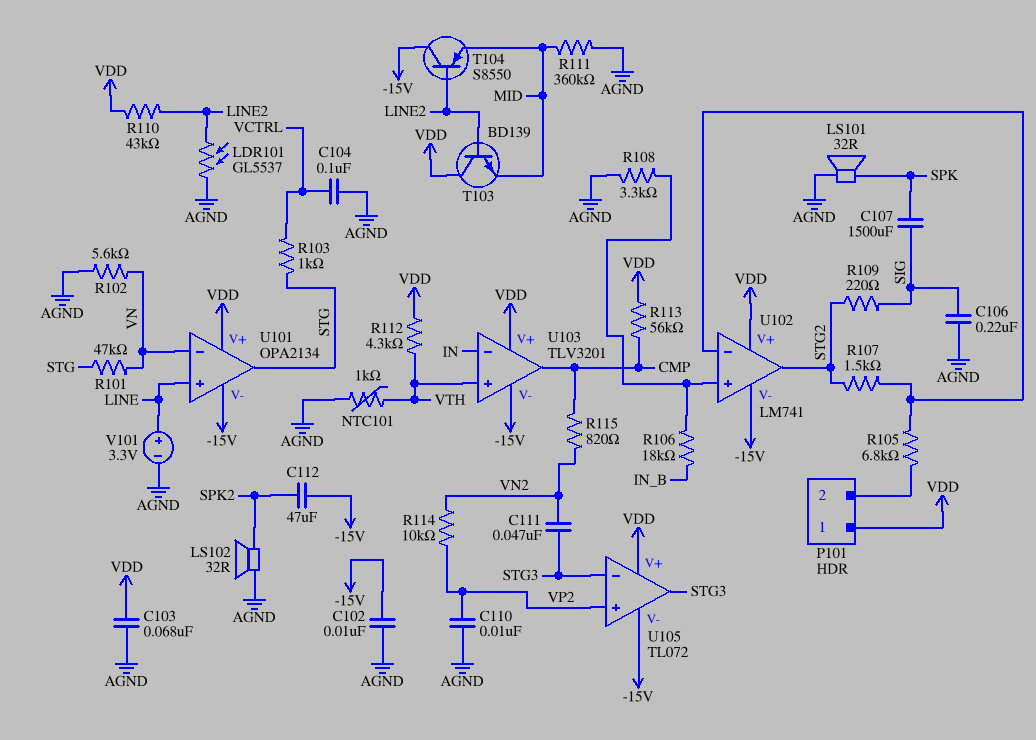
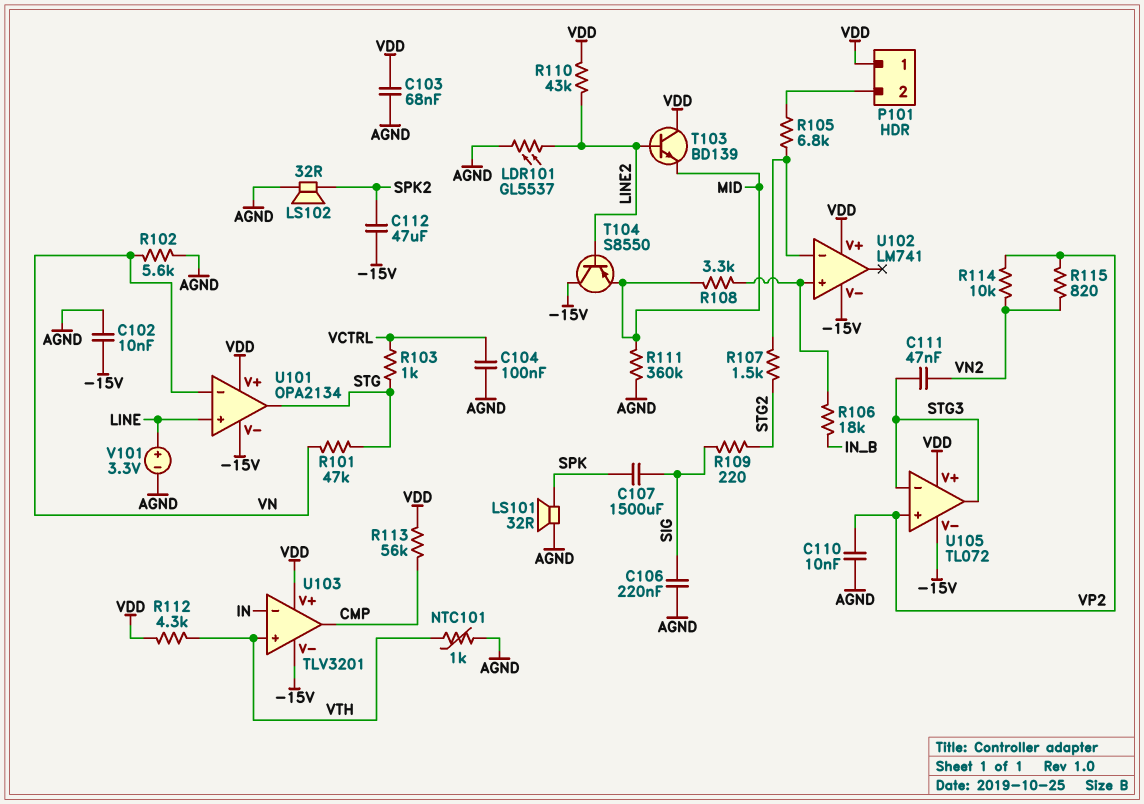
R108: 3.3k (AGND, U102/in+) -> 3.3k (MID, U102/in+)
R115: 820 (CMP, VN2) -> 820 (VN2, VP2)
U102 pin out: STG2 -> none

